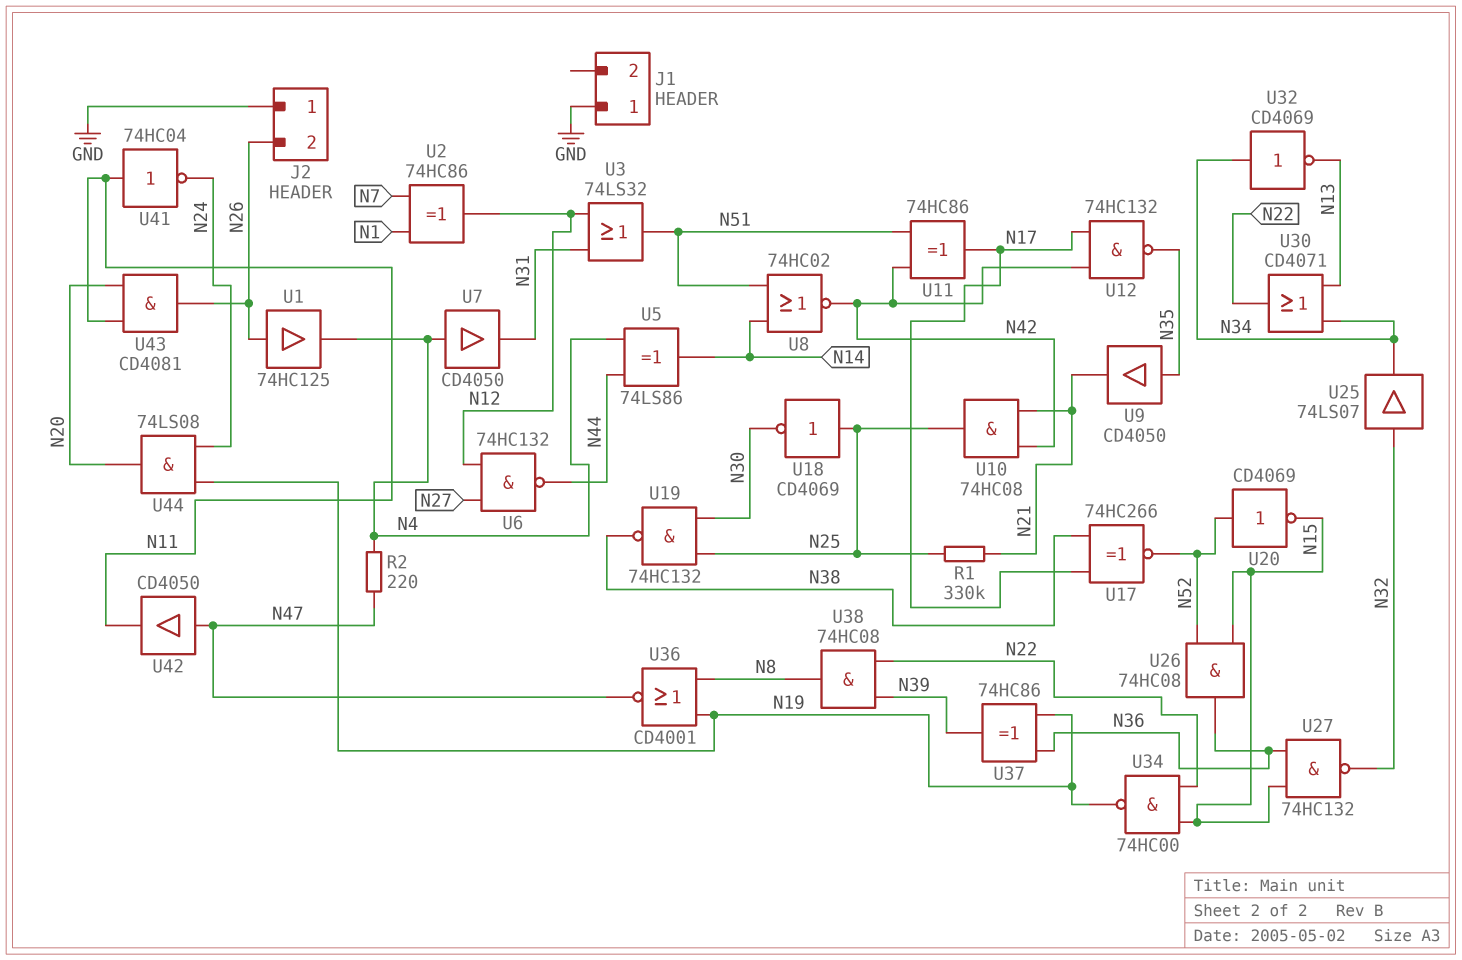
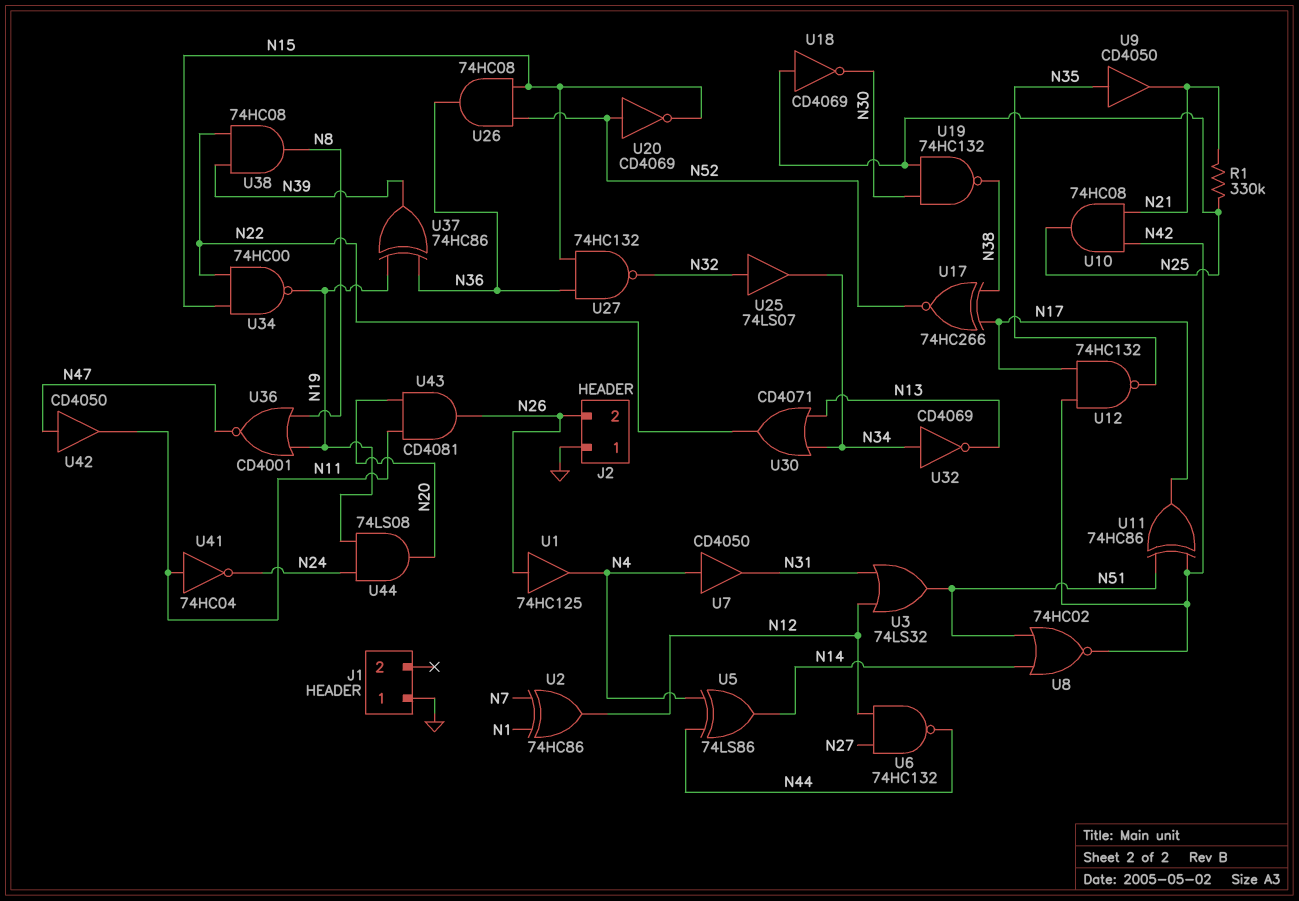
R2: 220 (N4, N47) -> none

